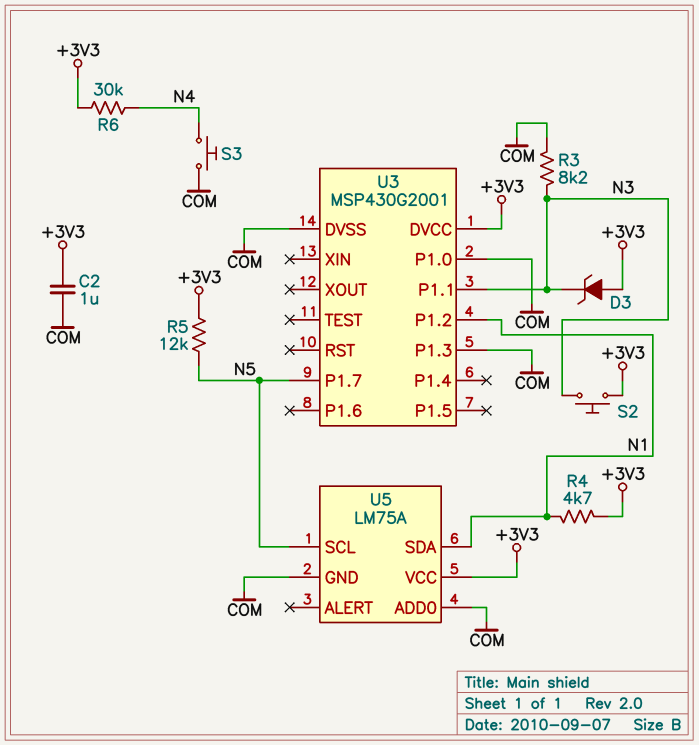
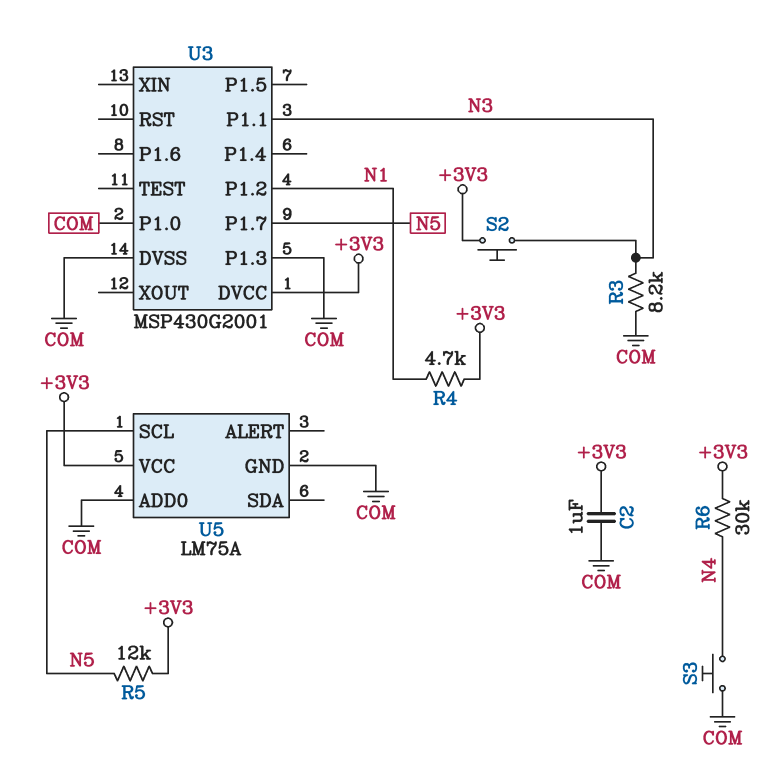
D3: zener (A +3V3, K N3) -> none
U5 pin SDA: N1 -> none

